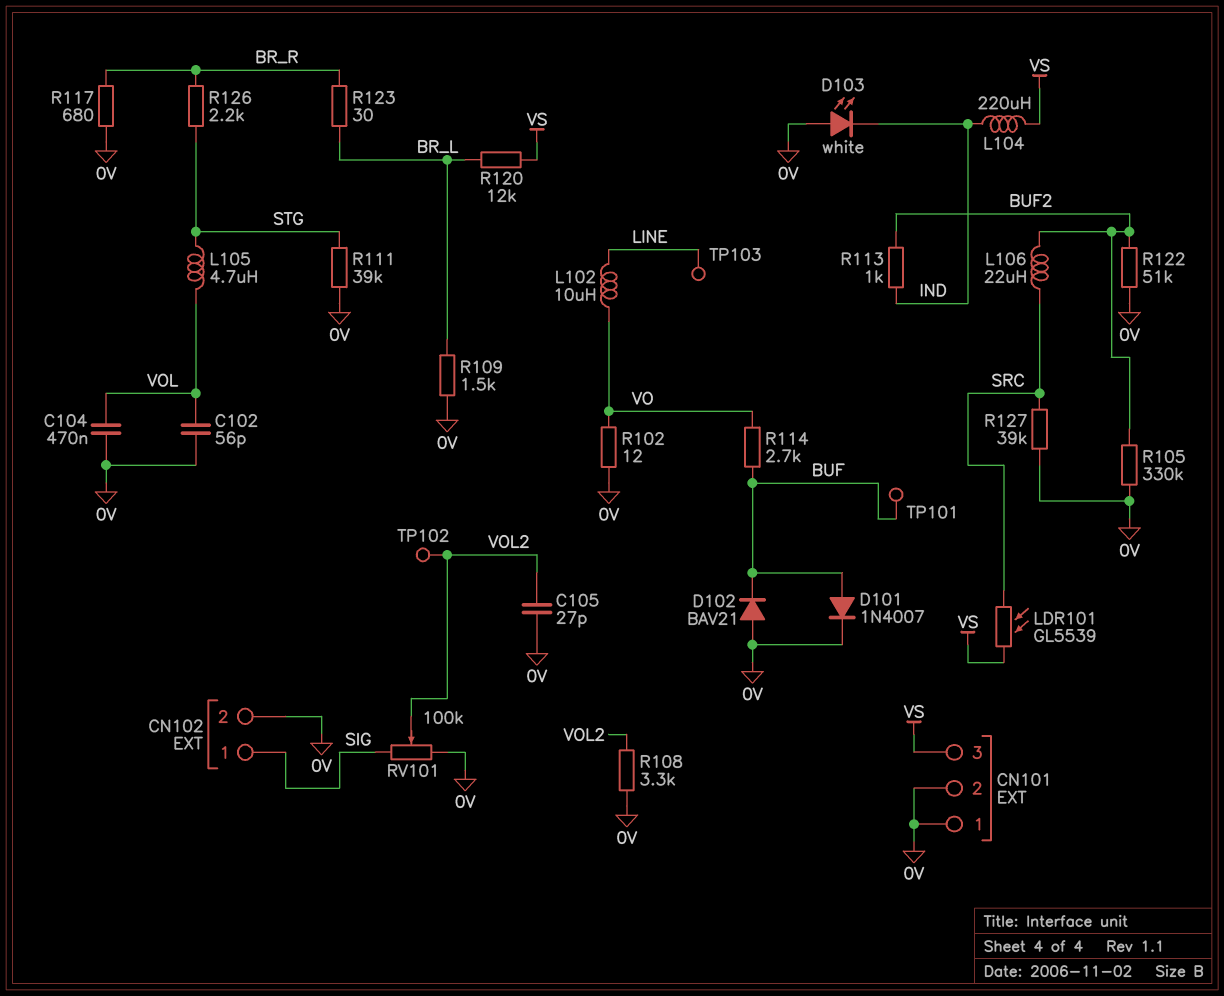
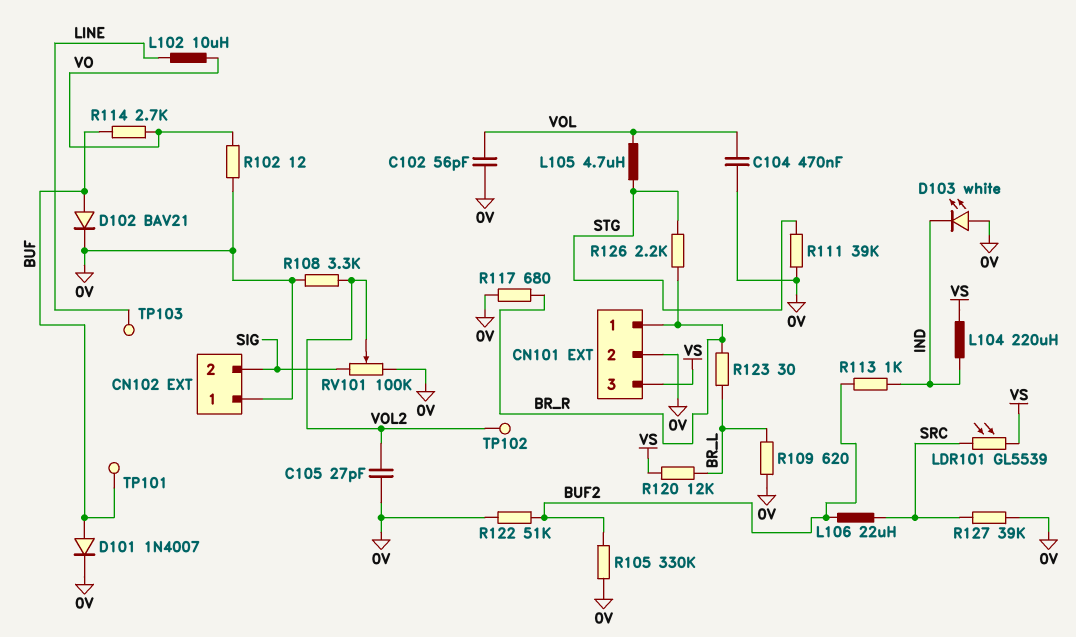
CN101 pin 1: 0V -> BR_R
CN102 pin 1: SIG -> 0V
CN102 pin 2: 0V -> SIG
D102: diode BAV21 (A 0V, K BUF) -> diode BAV21 (A BUF, K 0V)
R109: 1.5k (0V, BR_L) -> 620 (0V, BR_L)

